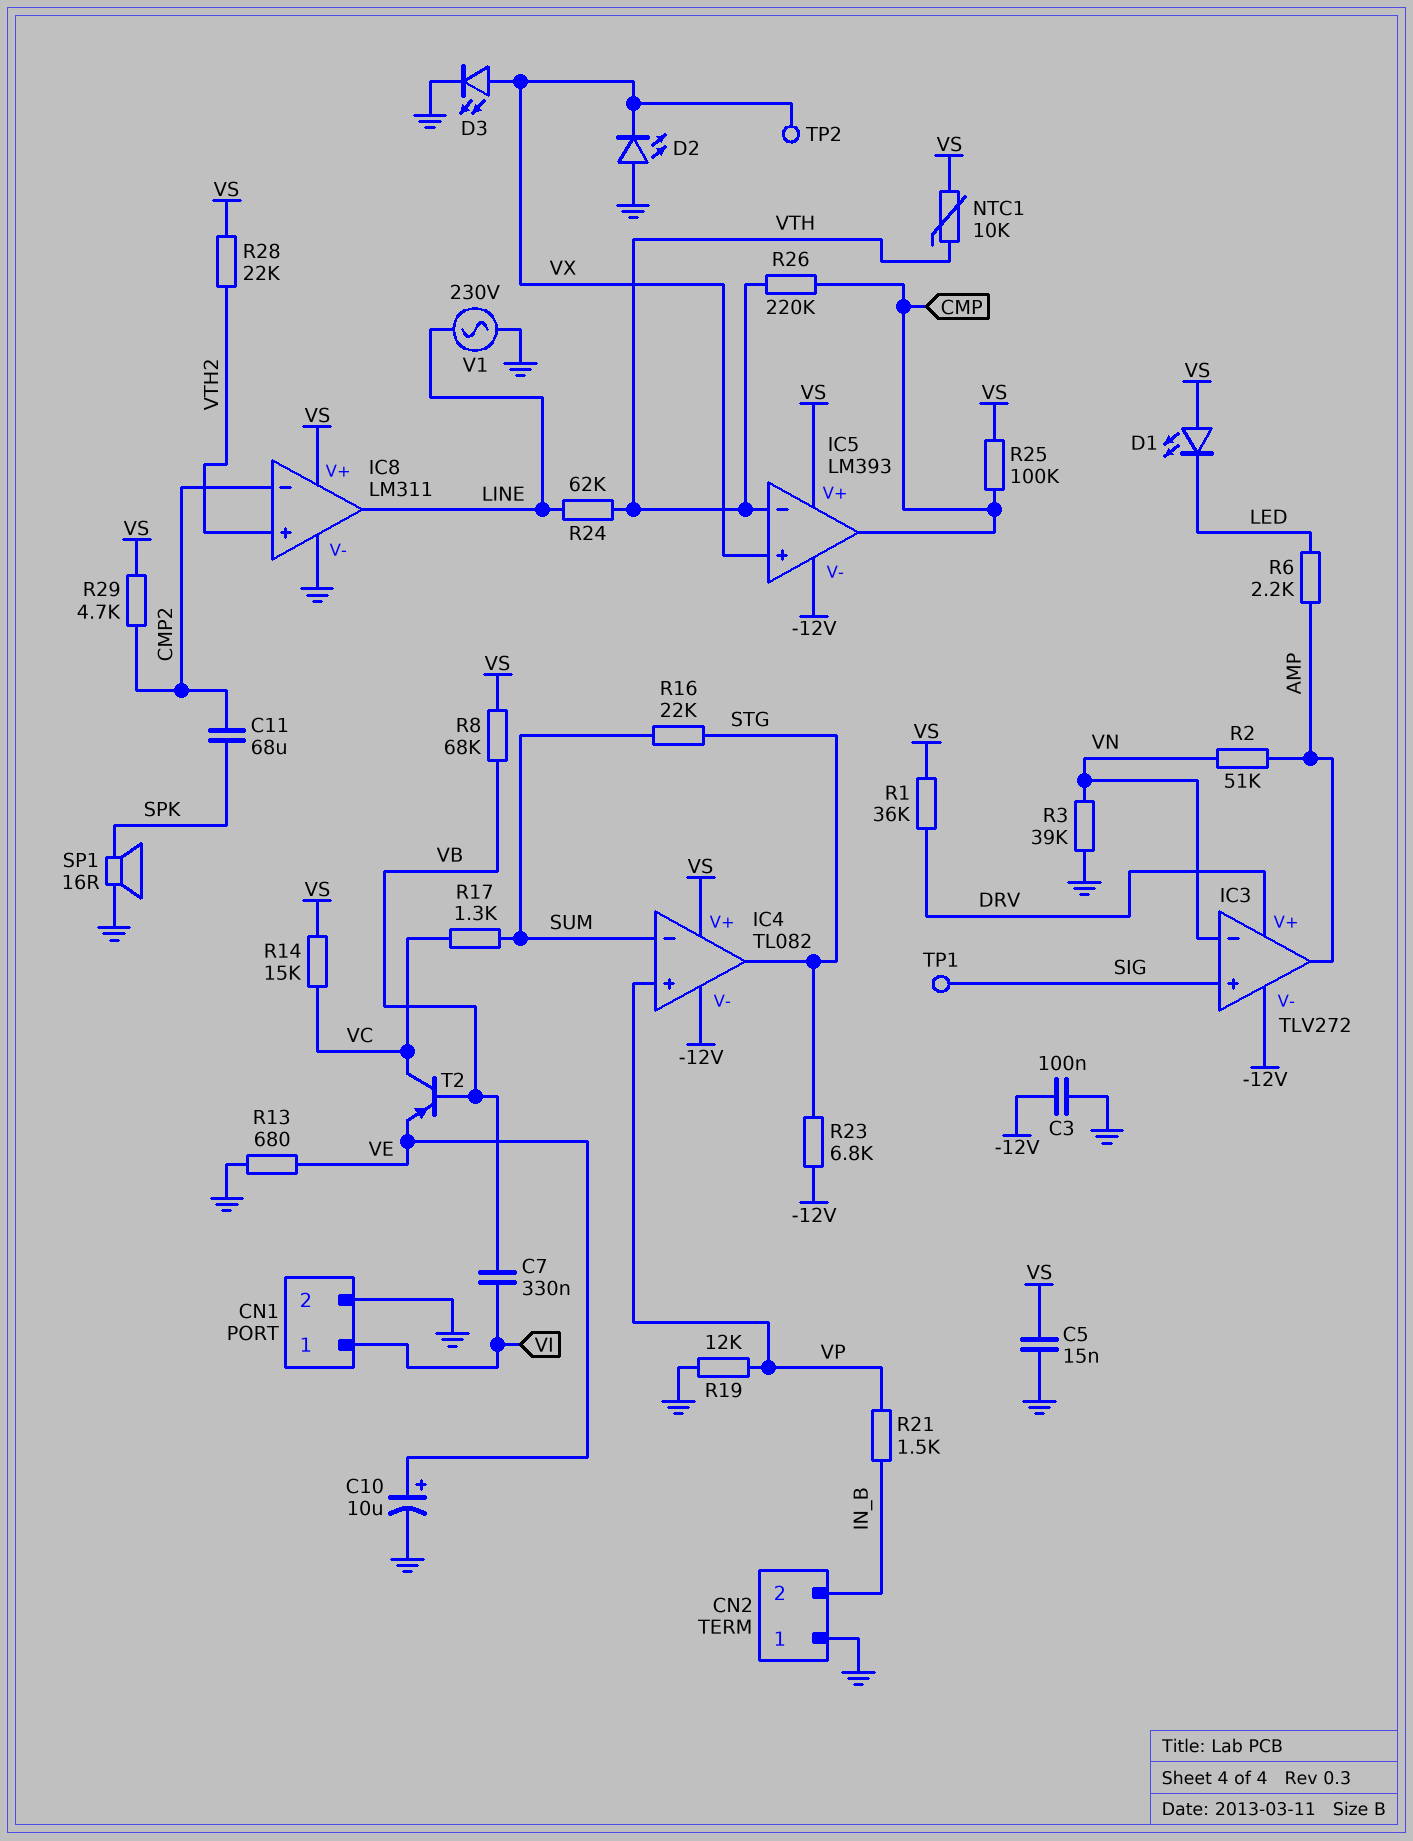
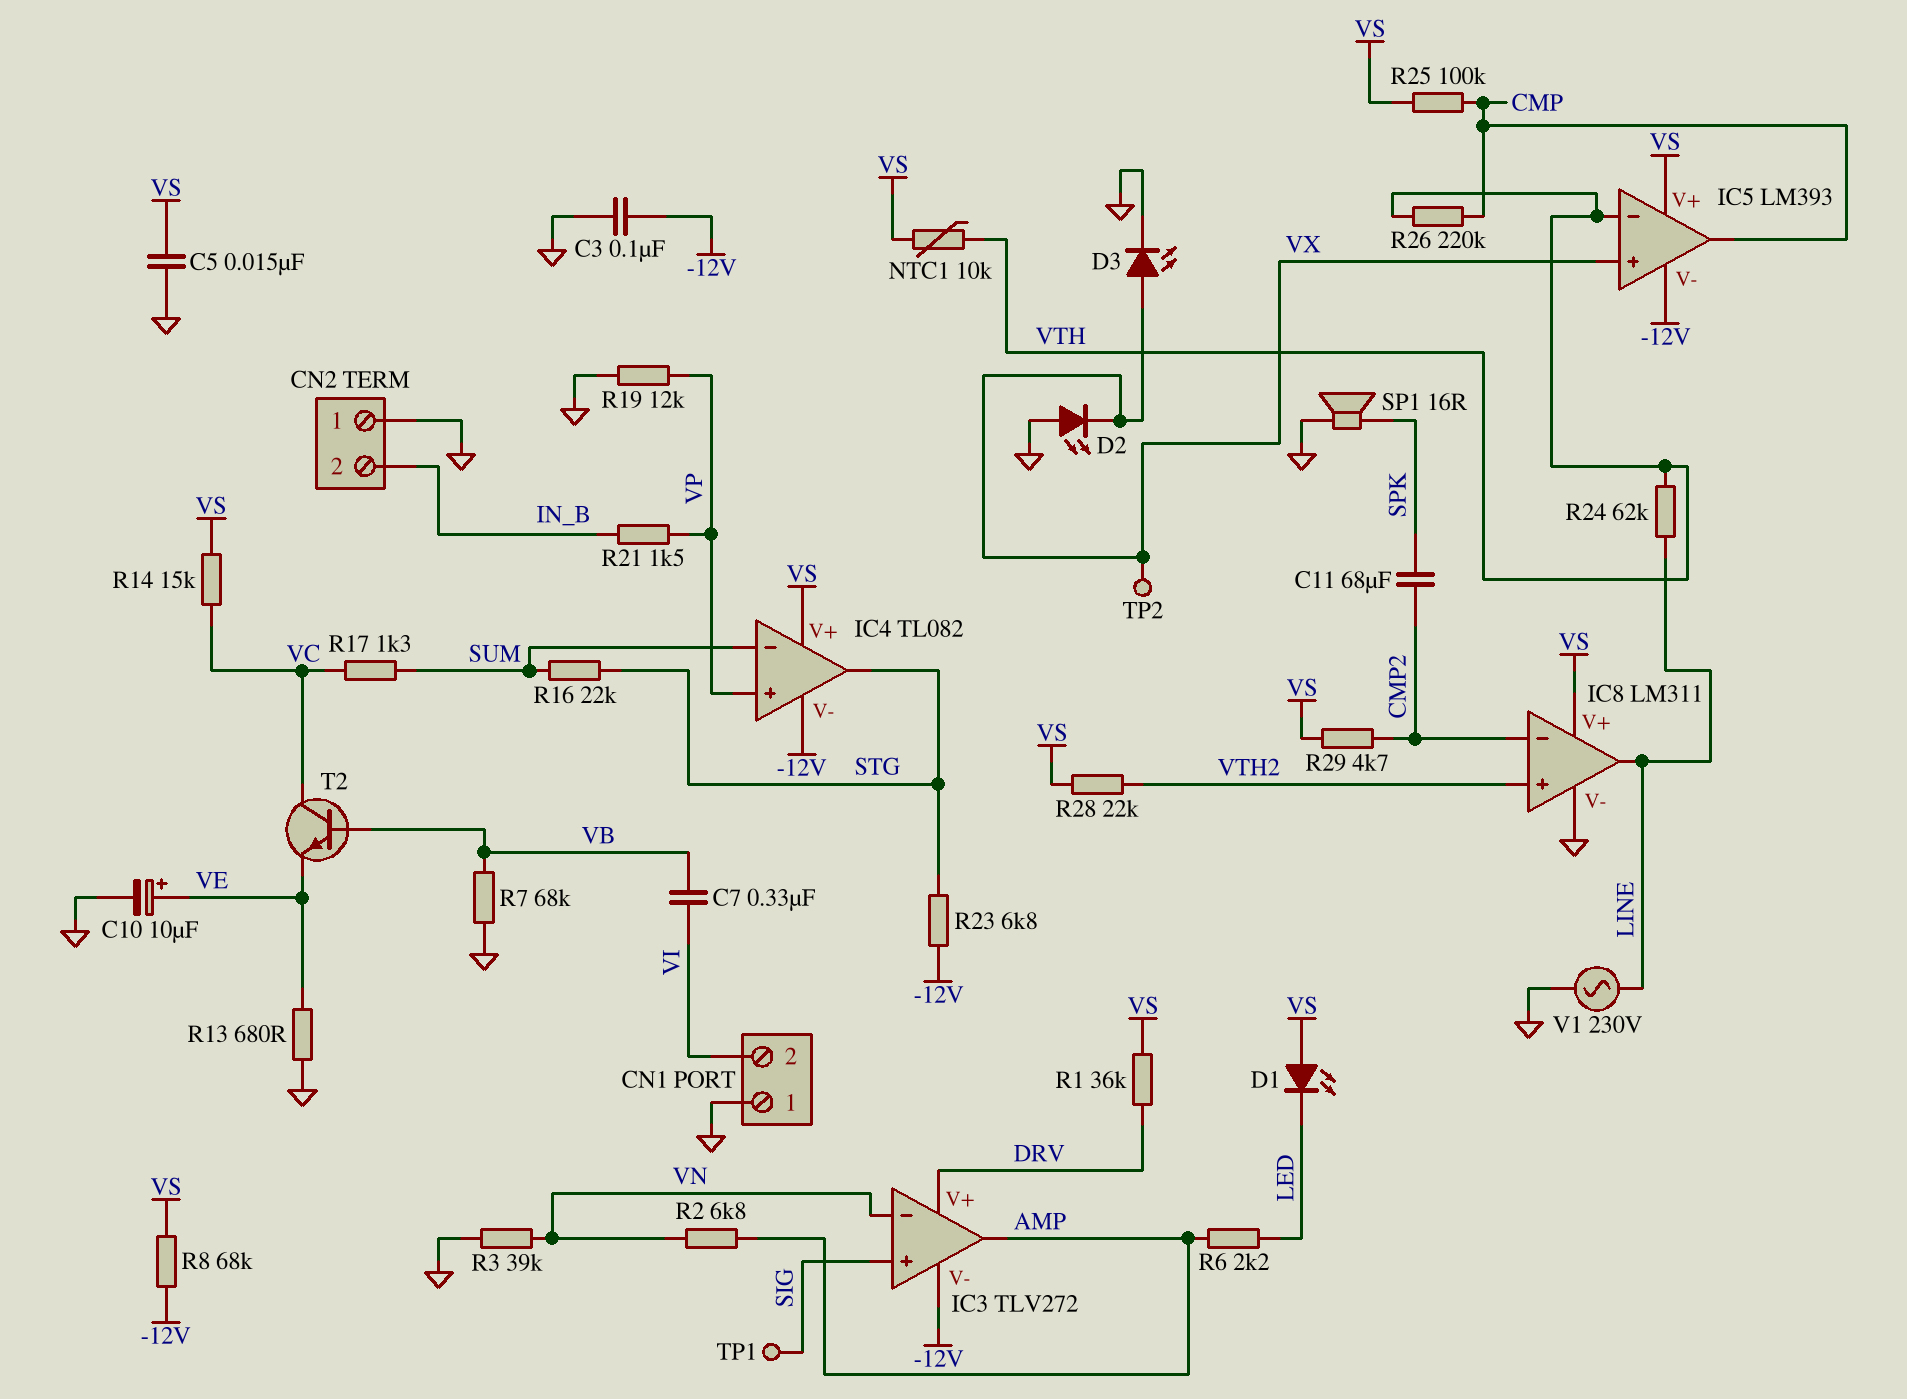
CN1 pin 1: VI -> GND
CN1 pin 2: GND -> VI
R2: 51k (AMP, VN) -> 6.8k (AMP, VN)
R7: none -> 68k (GND, VB)
R8: 68k (VB, VS) -> 68k (-12V, VS)
T2: PNP (B VB, C VC, E VE) -> NPN (B VB, C VC, E VE)

